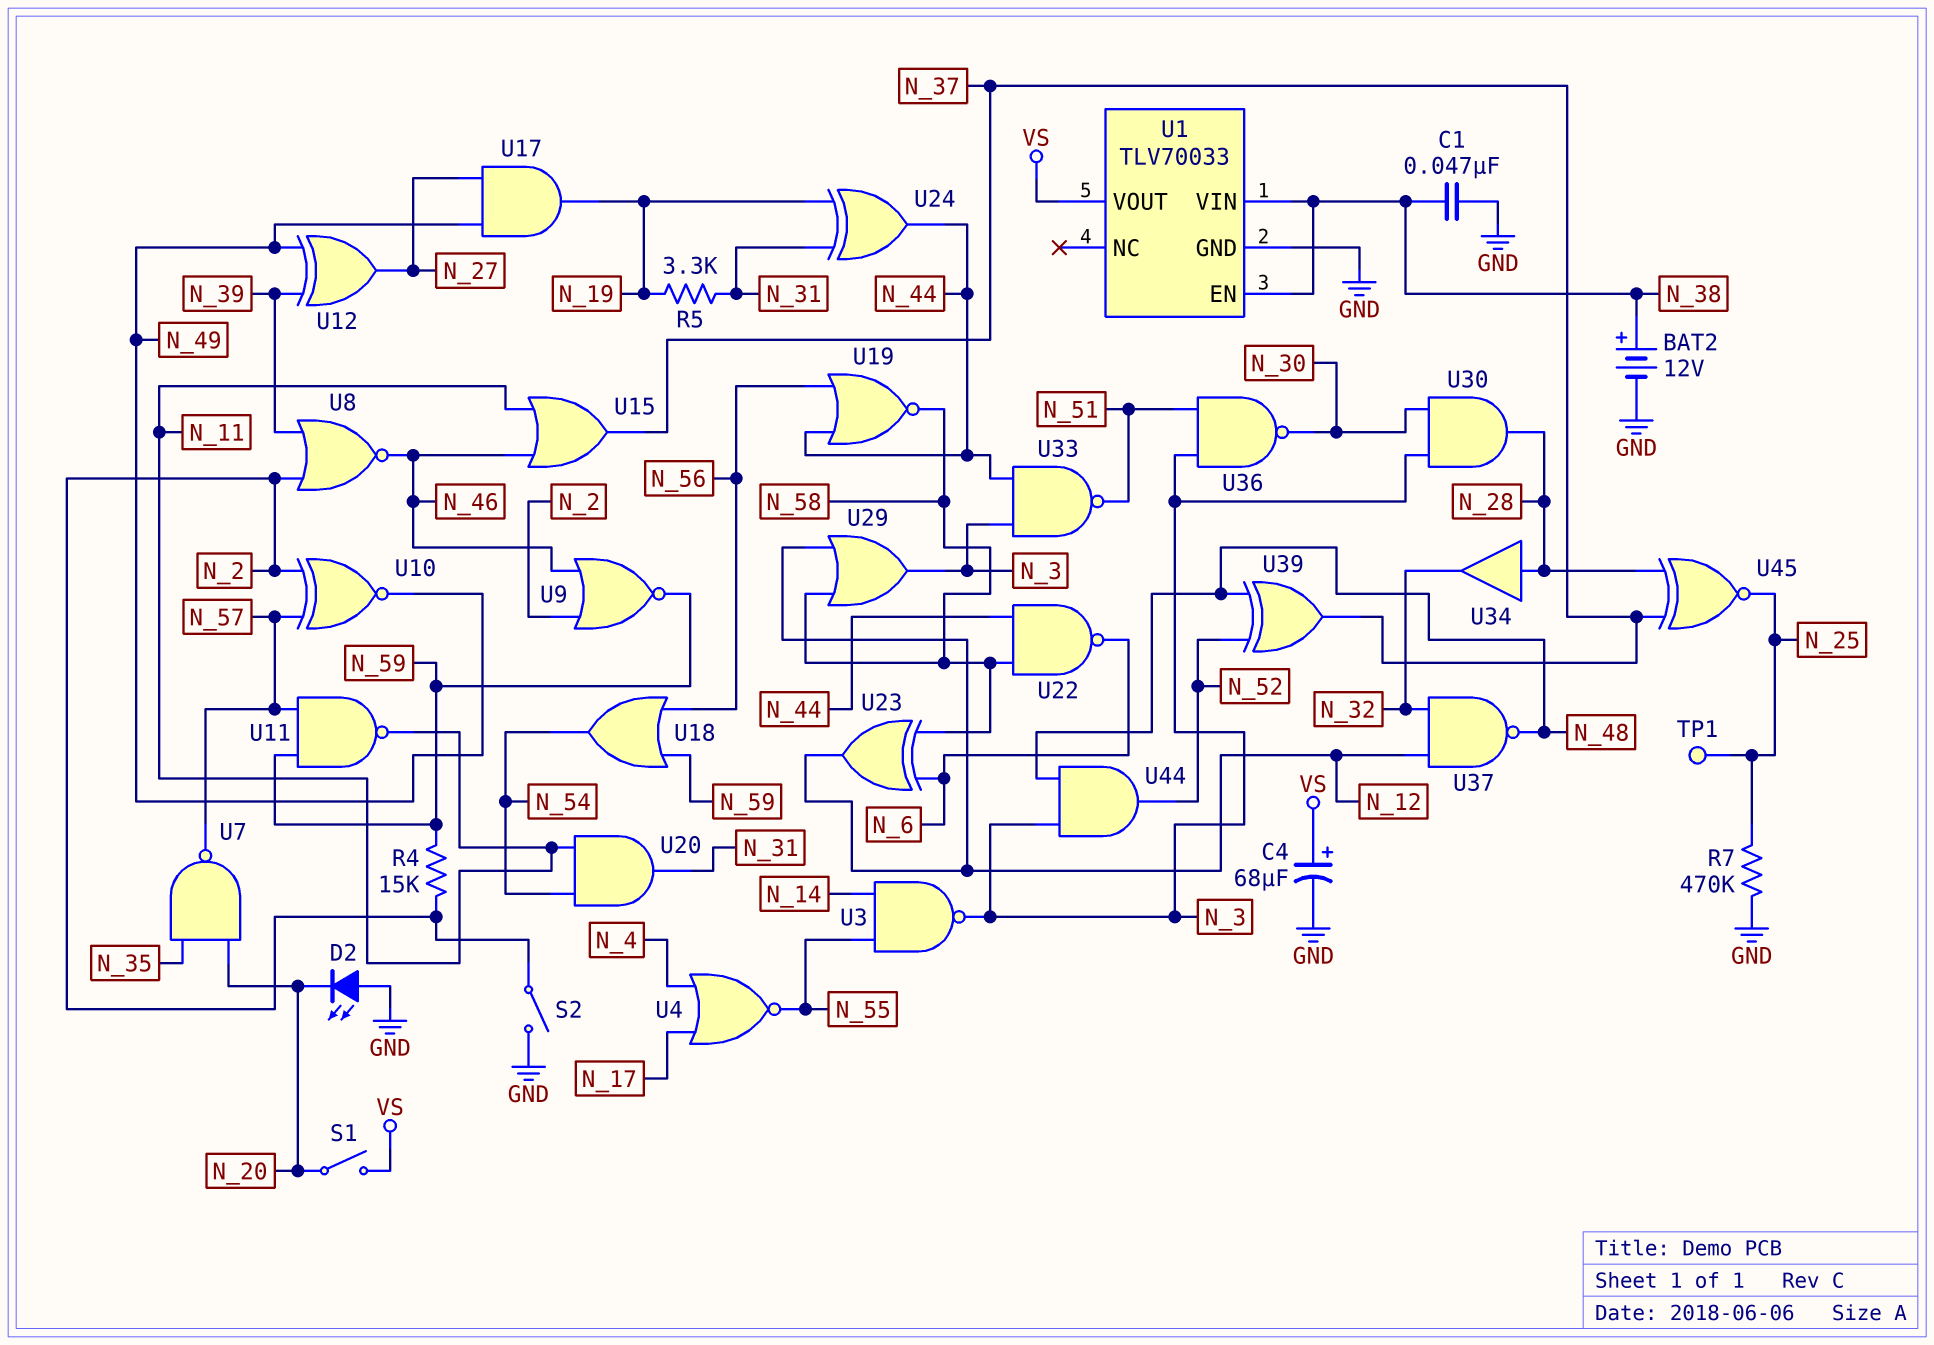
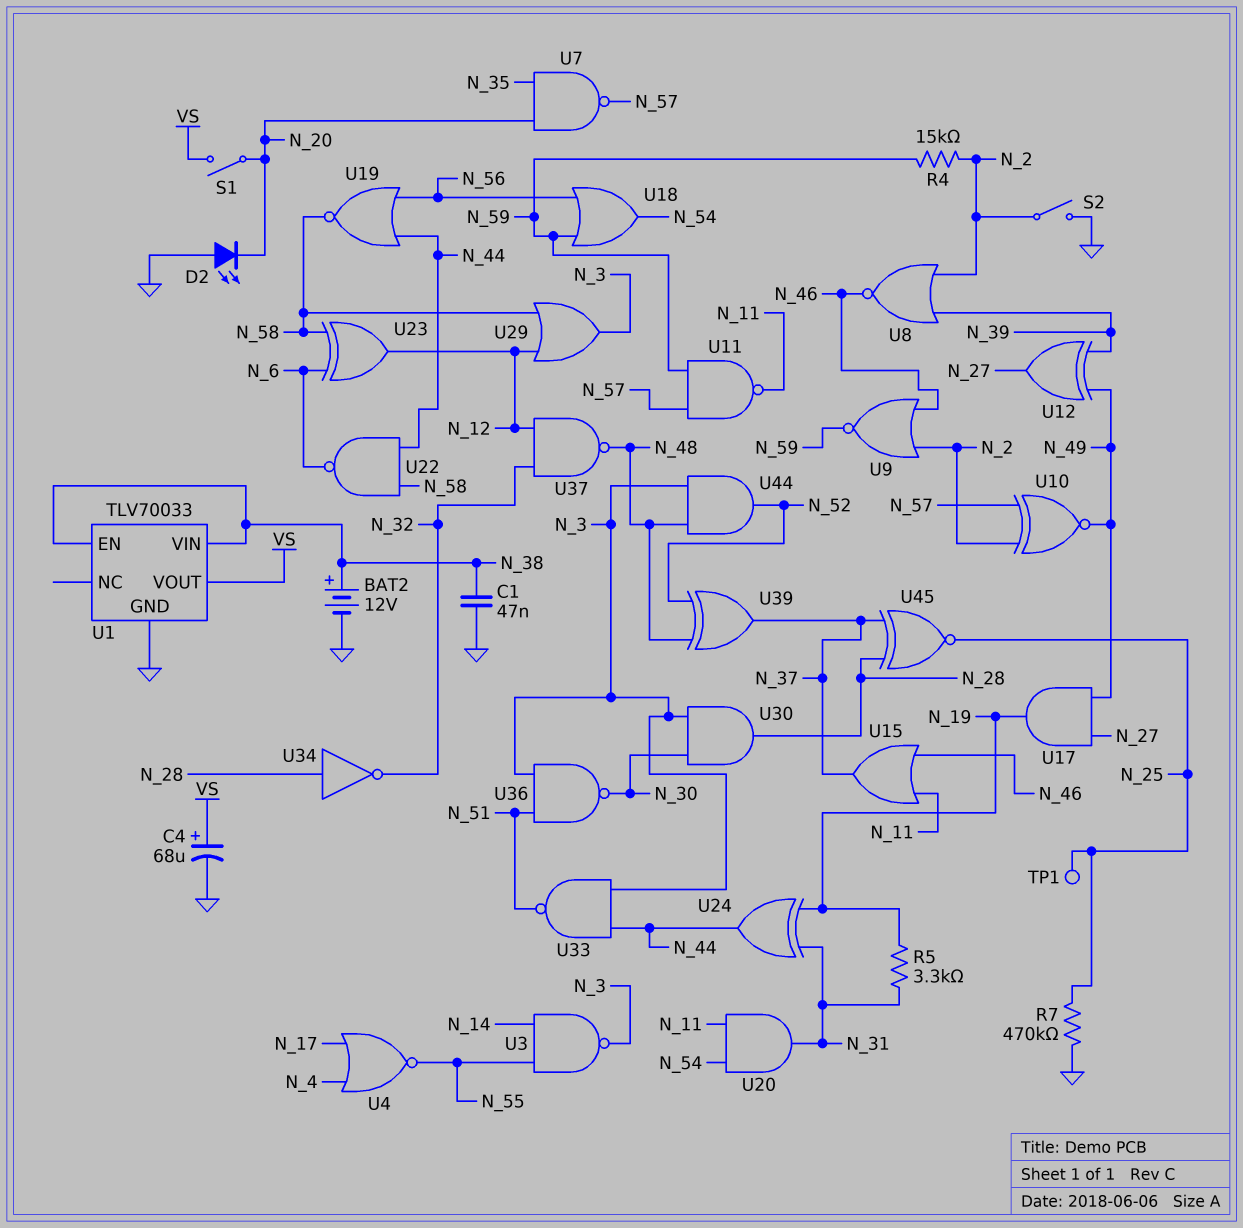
U34: buffer (in N_28, out N_32) -> NOT (in N_28, out N_32)

